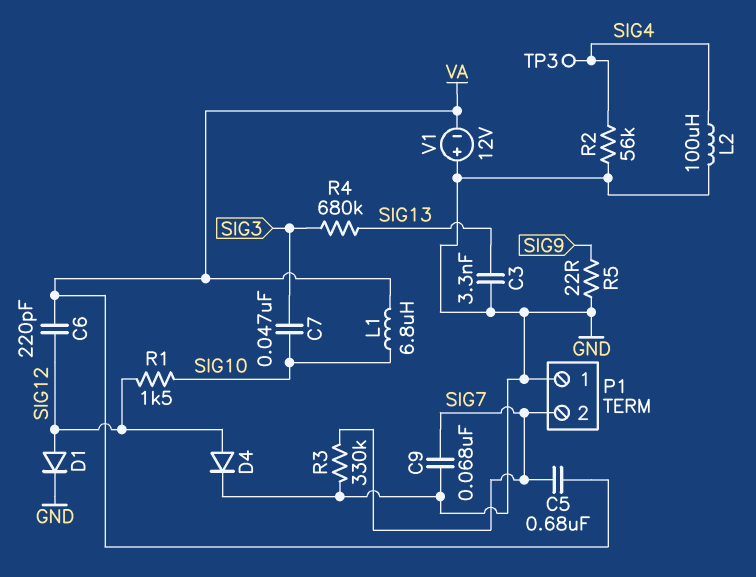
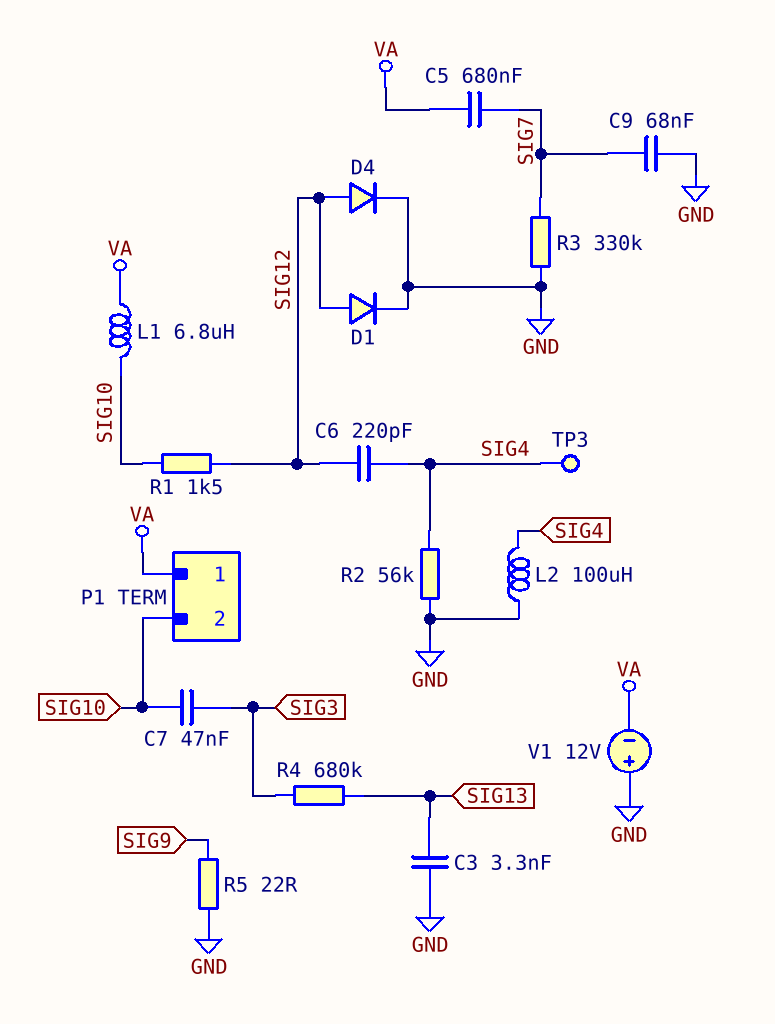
C6: 220pF (SIG12, VA) -> 220pF (SIG4, SIG12)
P1 pin 1: GND -> VA
P1 pin 2: SIG7 -> SIG10

